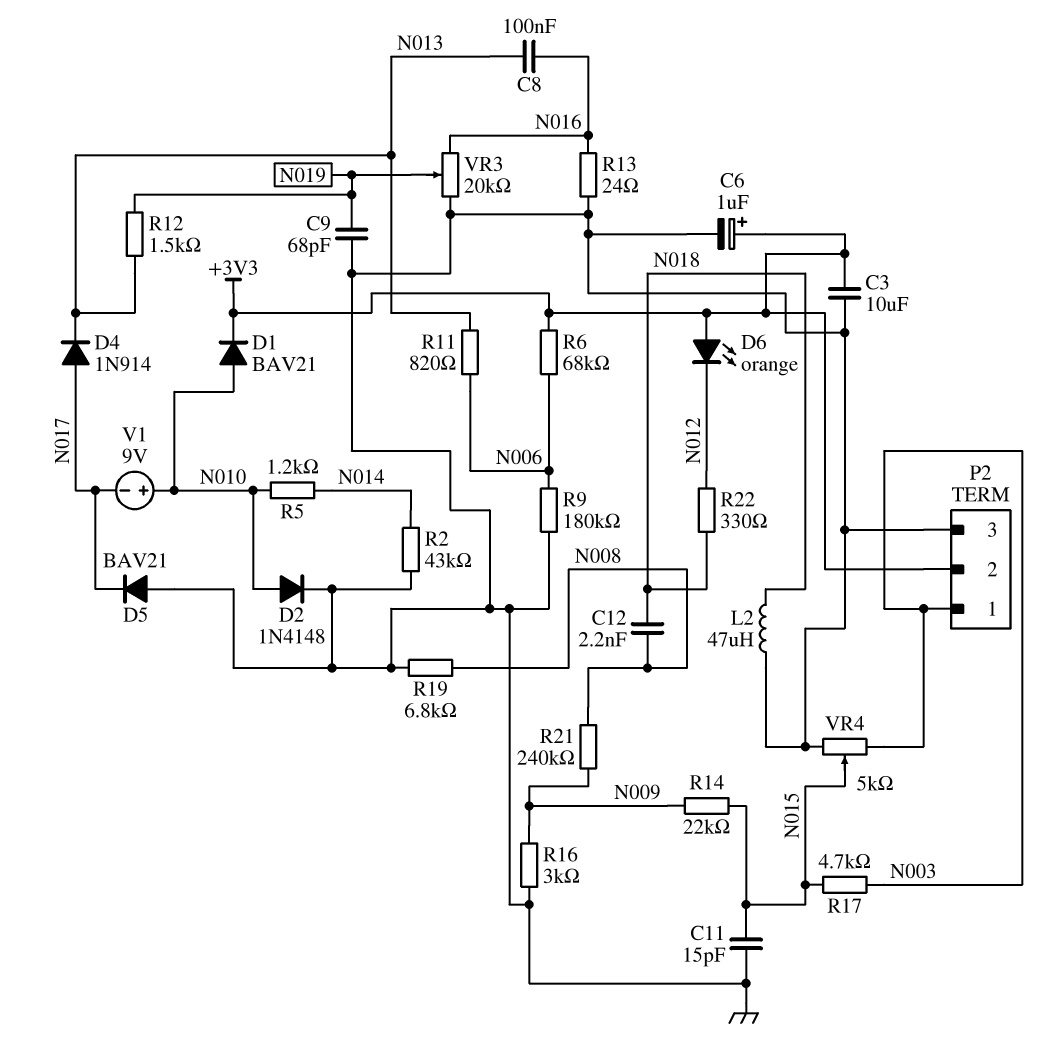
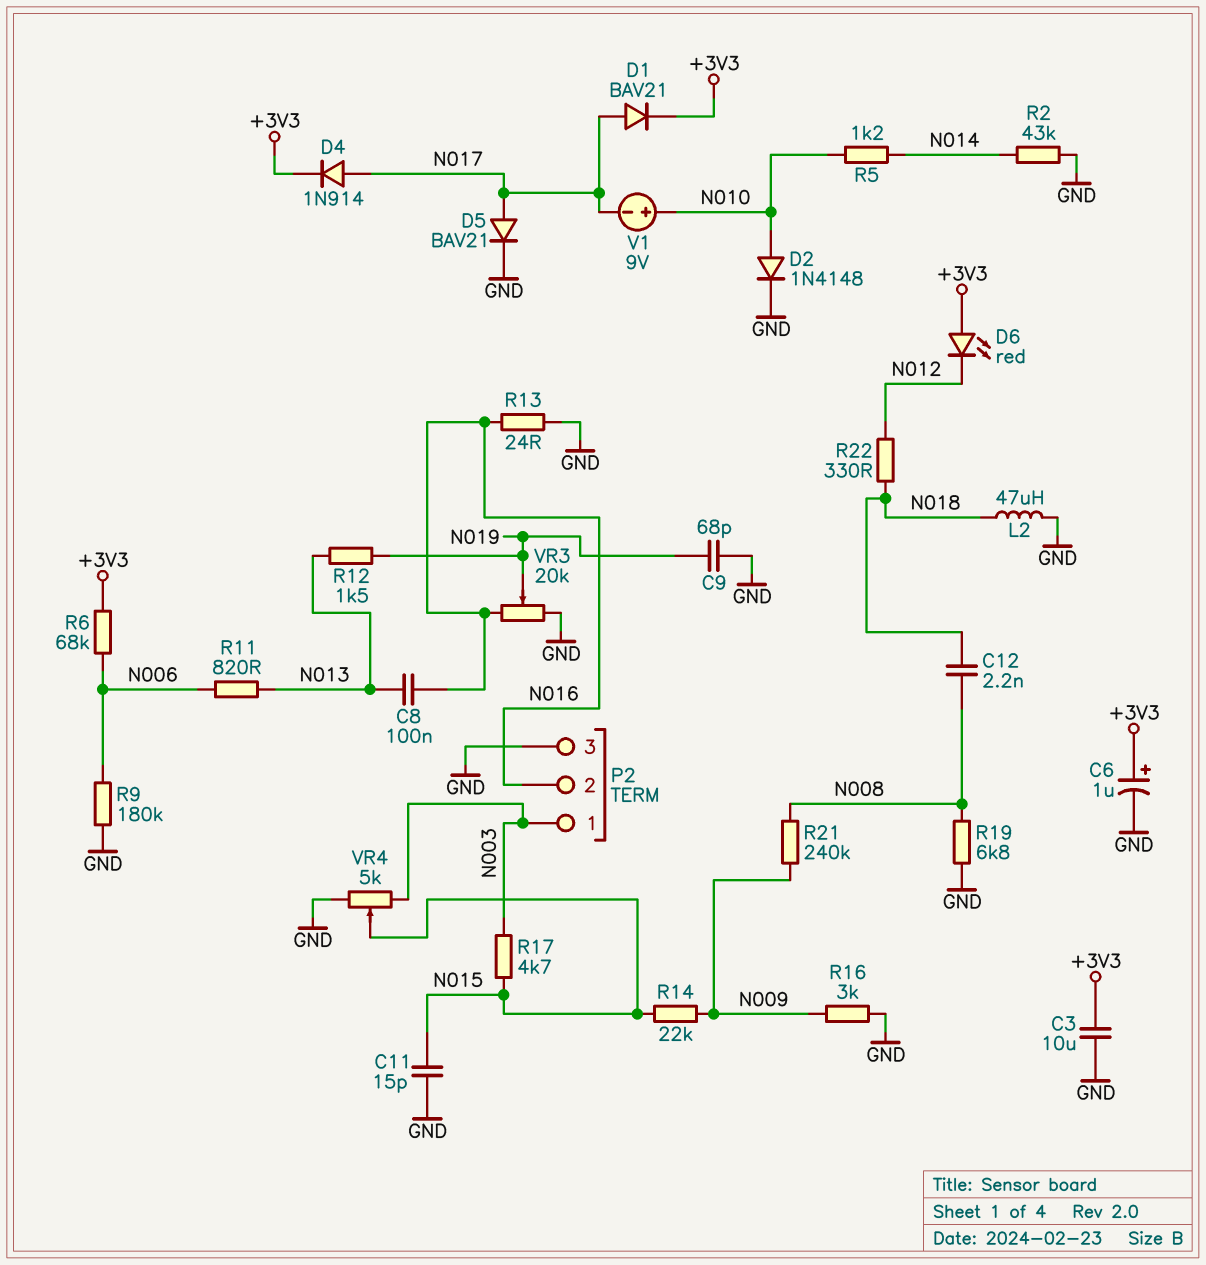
D1: diode BAV21 (A N010, K +3V3) -> diode BAV21 (A N017, K +3V3)
D4: diode 1N914 (A N017, K N013) -> diode 1N914 (A N017, K +3V3)
D5: diode BAV21 (A GND, K N017) -> diode BAV21 (A N017, K GND)
D6: LED orange (A +3V3, K N012) -> LED red (A +3V3, K N012)
P2 pin 2: +3V3 -> N016

